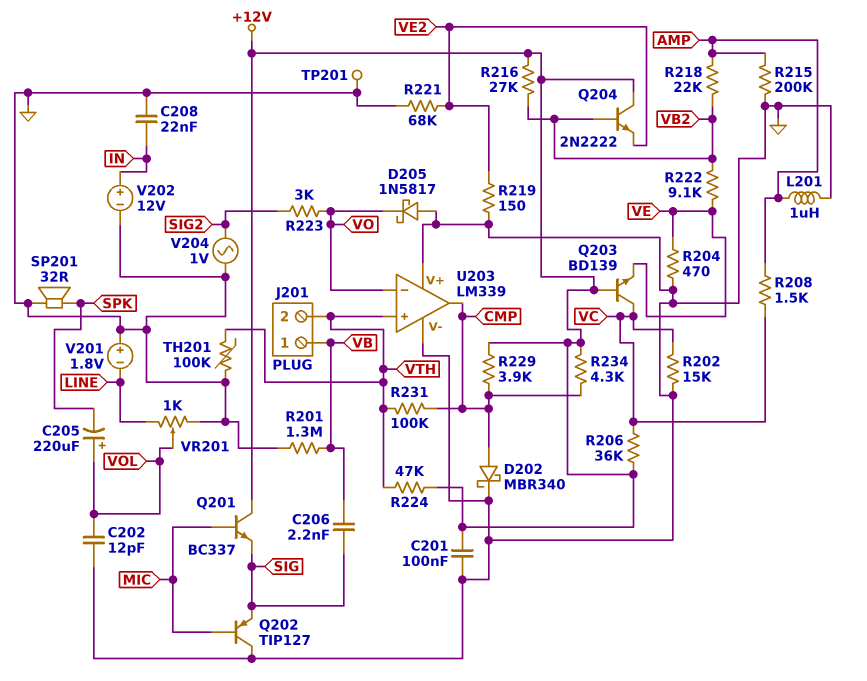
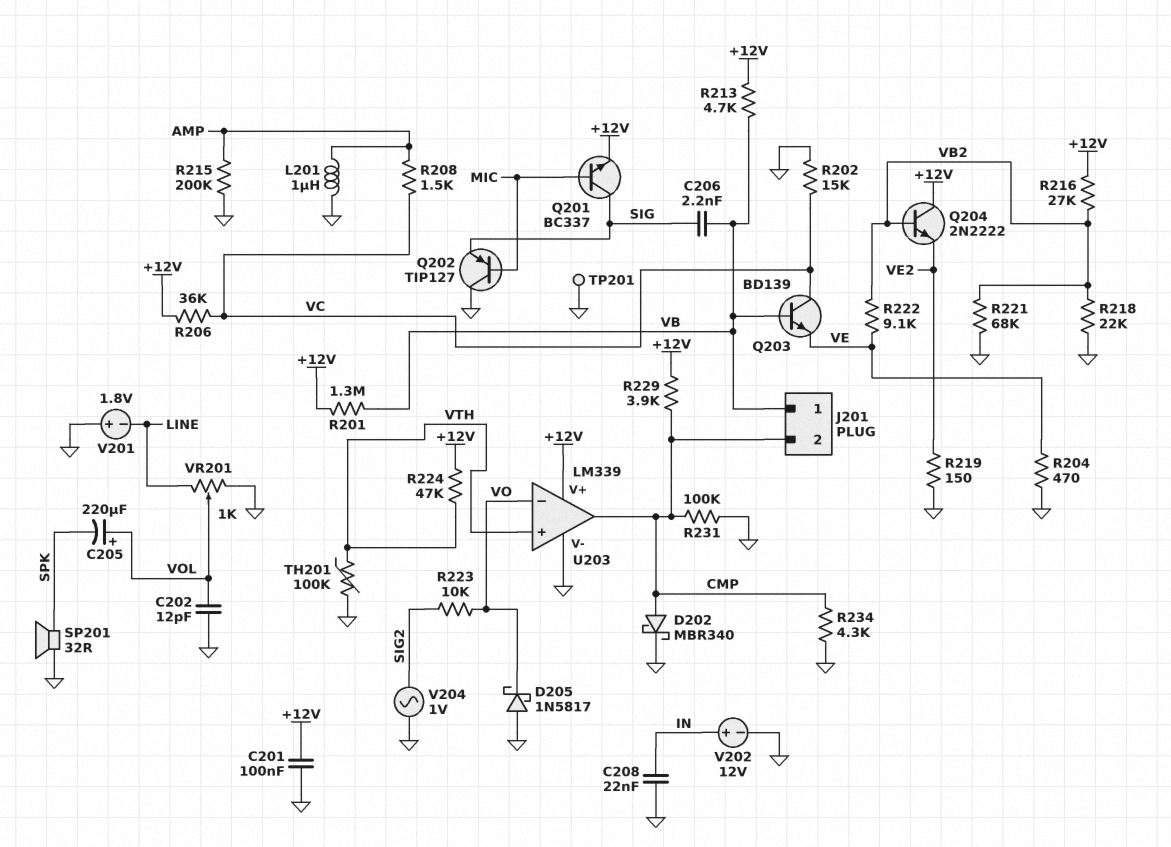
J201 pin 2: VTH -> CMP
Q201: NPN BC337 (B MIC, C +12V, E SIG) -> NPN BC337 (B MIC, C SIG, E +12V)
Q203: NPN BD139 (B +12V, C VC, E VE) -> NPN BD139 (B VB, C VC, E VE)
R201: 1.3M (GND, VB) -> 1.3M (+12V, VB)
R213: none -> 4.7k (+12V, VB)
R218: 22k (AMP, VB2) -> 22k (GND, VB2)
R221: 68k (GND, VE2) -> 68k (GND, VB2)
R223: 3k (SIG2, VO) -> 10k (SIG2, VO)
R231: 100k (CMP, VTH) -> 100k (CMP, GND)
R234: 4.3k (+12V, CMP) -> 4.3k (CMP, GND)
U203 pin V+: GND -> +12V

